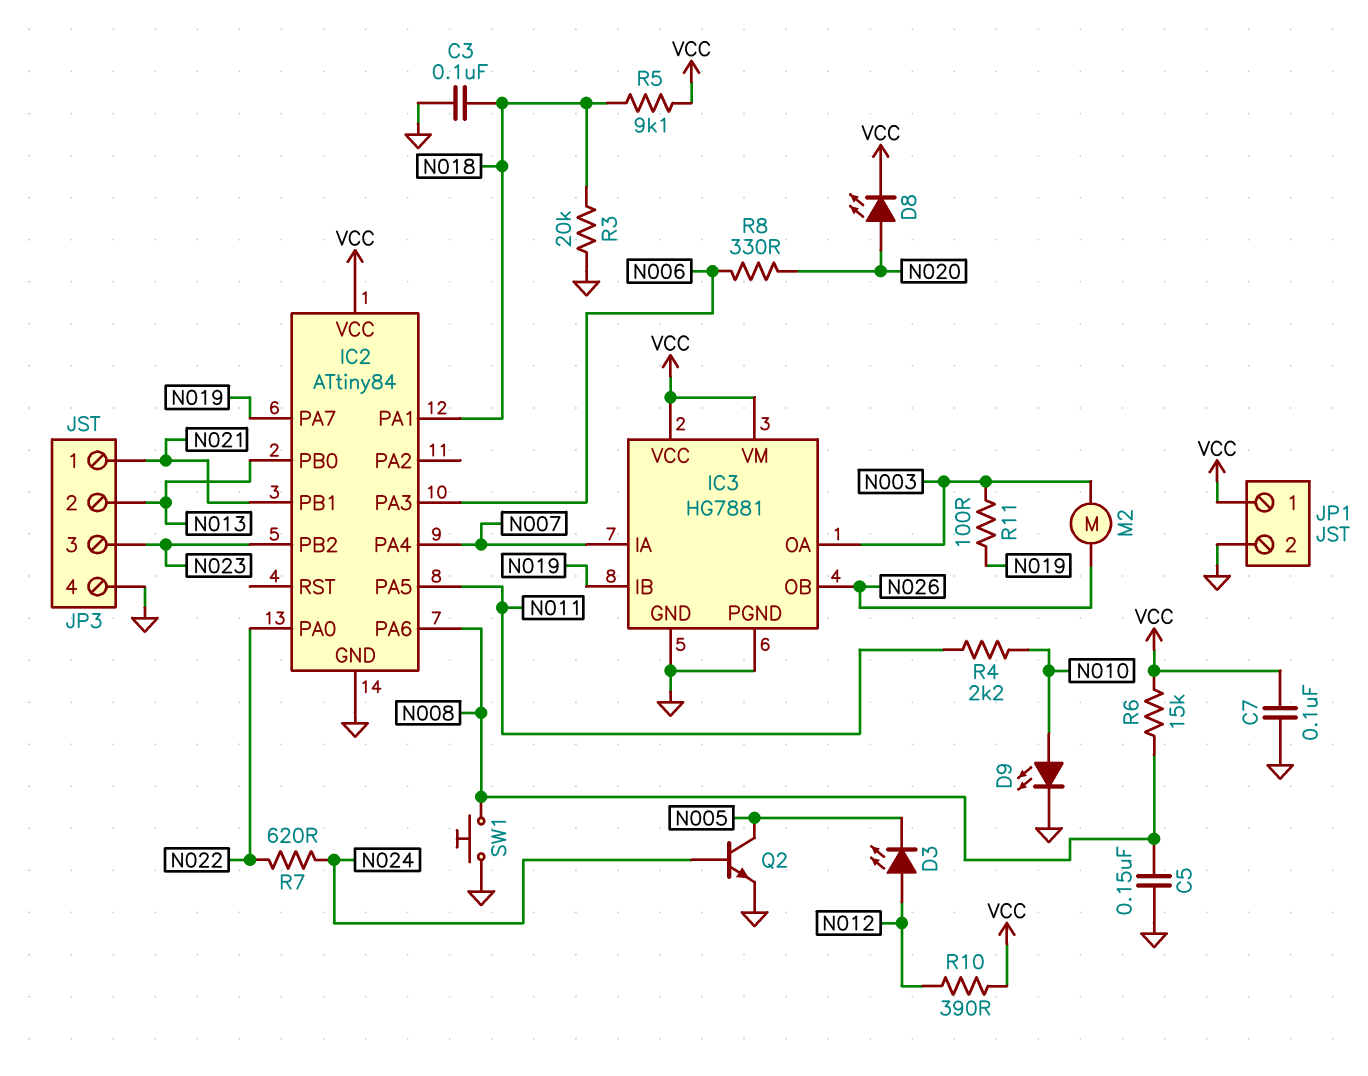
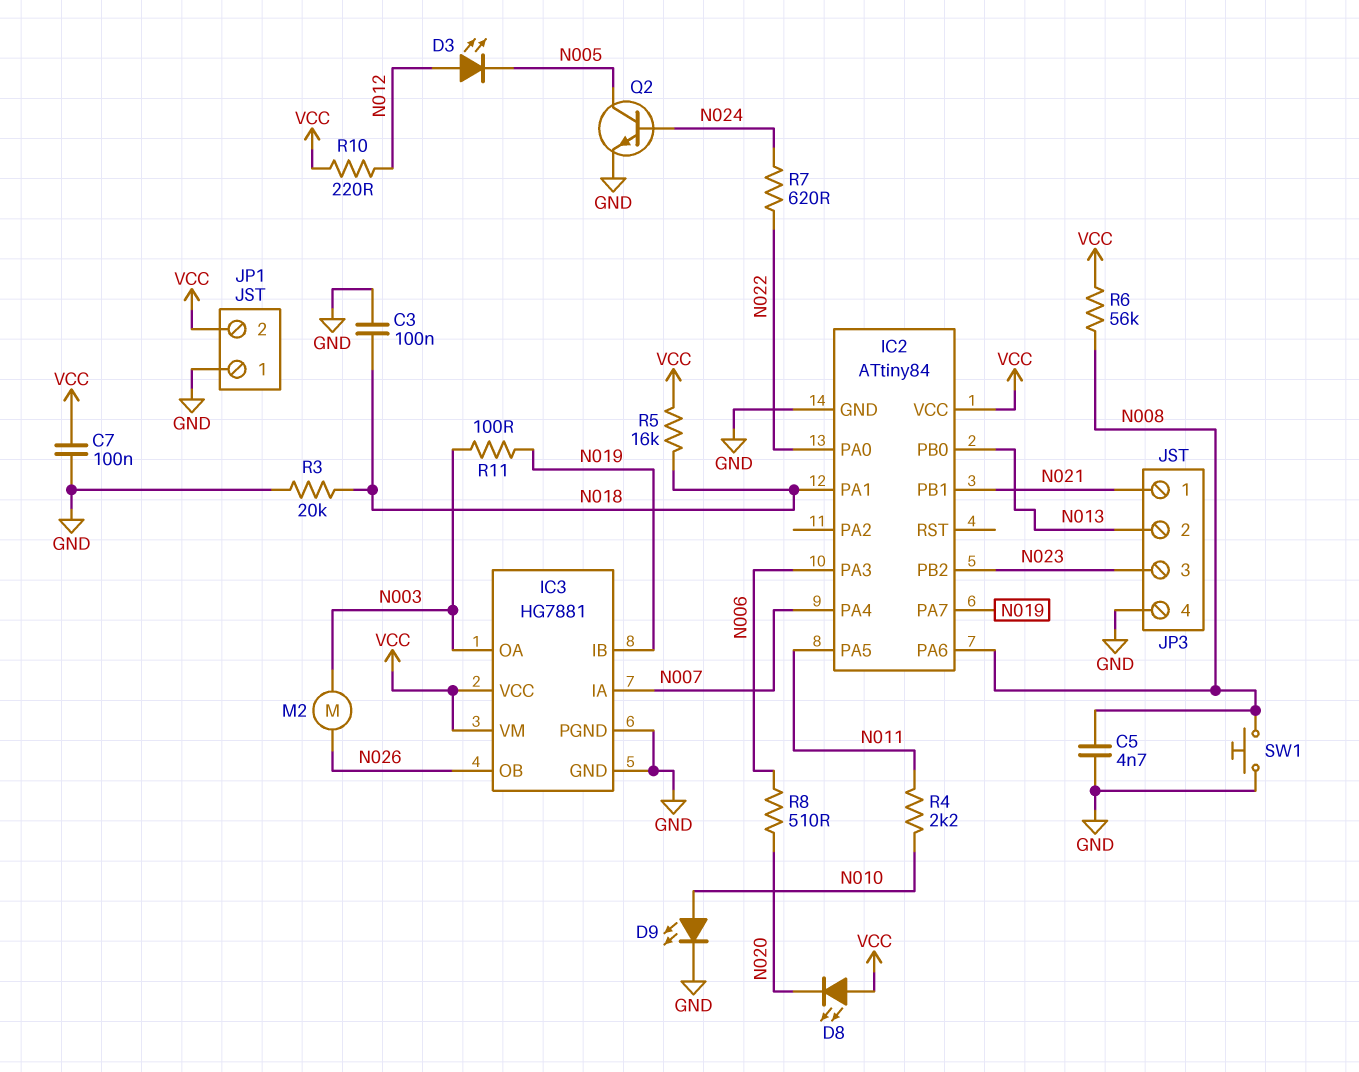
C5: 150nF (GND, N008) -> 4.7nF (GND, N008)
D8: LED (A N020, K VCC) -> LED (A VCC, K N020)
JP1 pin 1: VCC -> GND
JP1 pin 2: GND -> VCC
R5: 9.1k (N018, VCC) -> 16k (N018, VCC)
R6: 15k (N008, VCC) -> 56k (N008, VCC)
R8: 330 (N006, N020) -> 510 (N006, N020)
R10: 390 (N012, VCC) -> 220 (N012, VCC)

